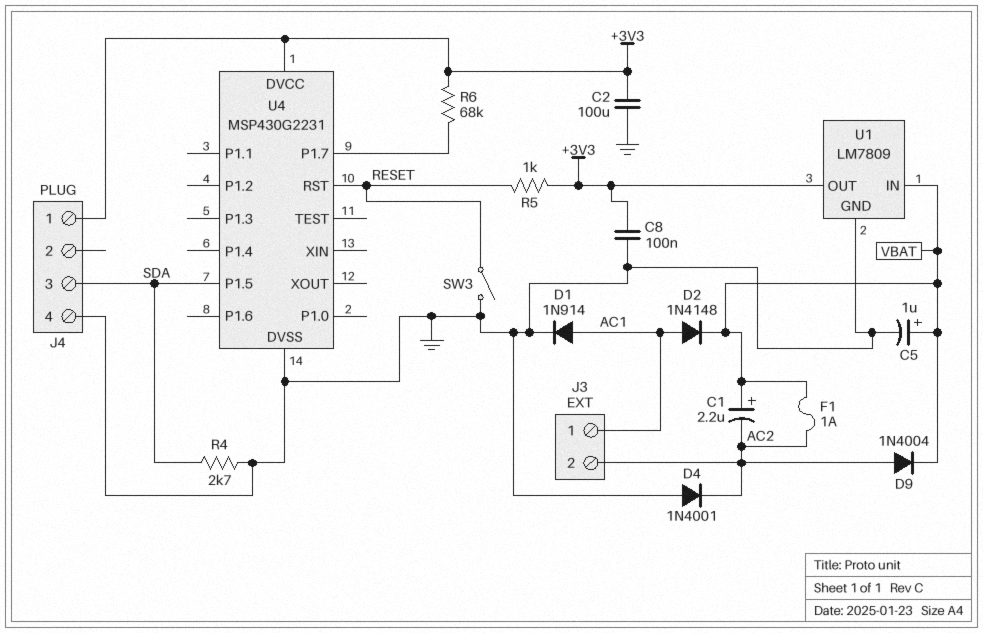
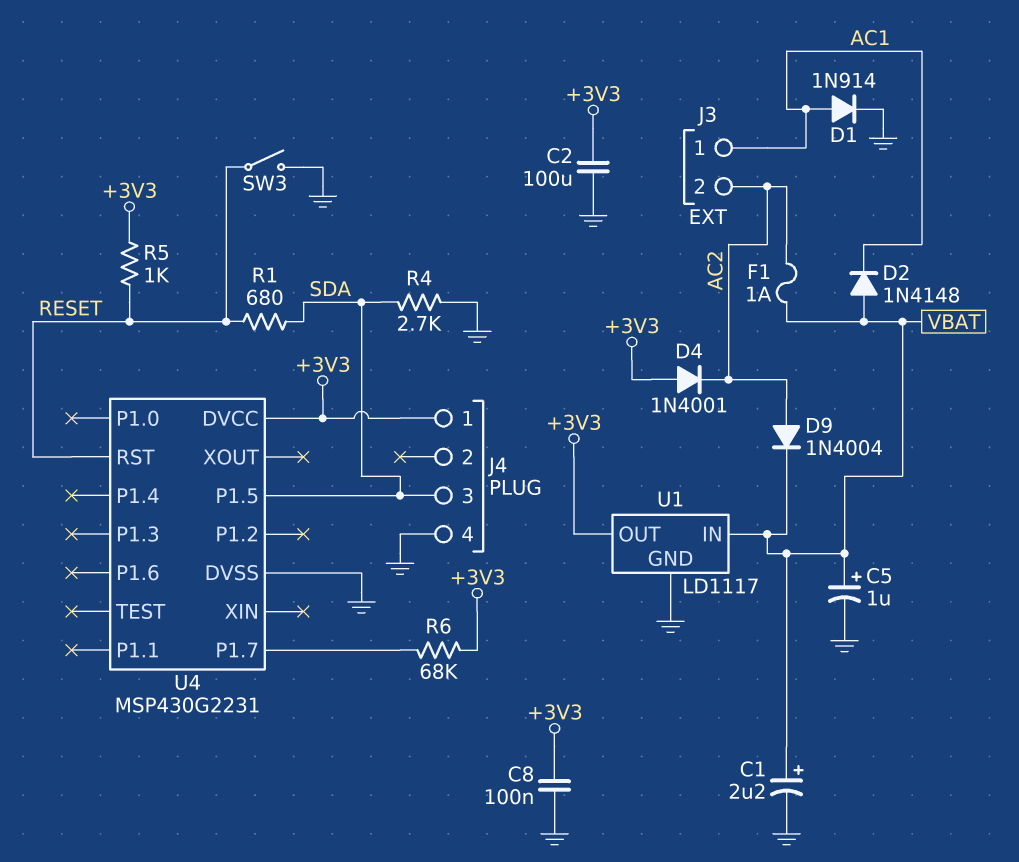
C1: 2.2uF (plus VBAT, minus AC2) -> 2.2uF (plus VBAT, minus GND)
D2: diode 1N4148 (A AC1, K VBAT) -> diode 1N4148 (A VBAT, K AC1)
D4: diode 1N4001 (A GND, K AC2) -> diode 1N4001 (A +3V3, K AC2)
R1: none -> 680 (RESET, SDA)
U1: LM7809 -> LD1117

